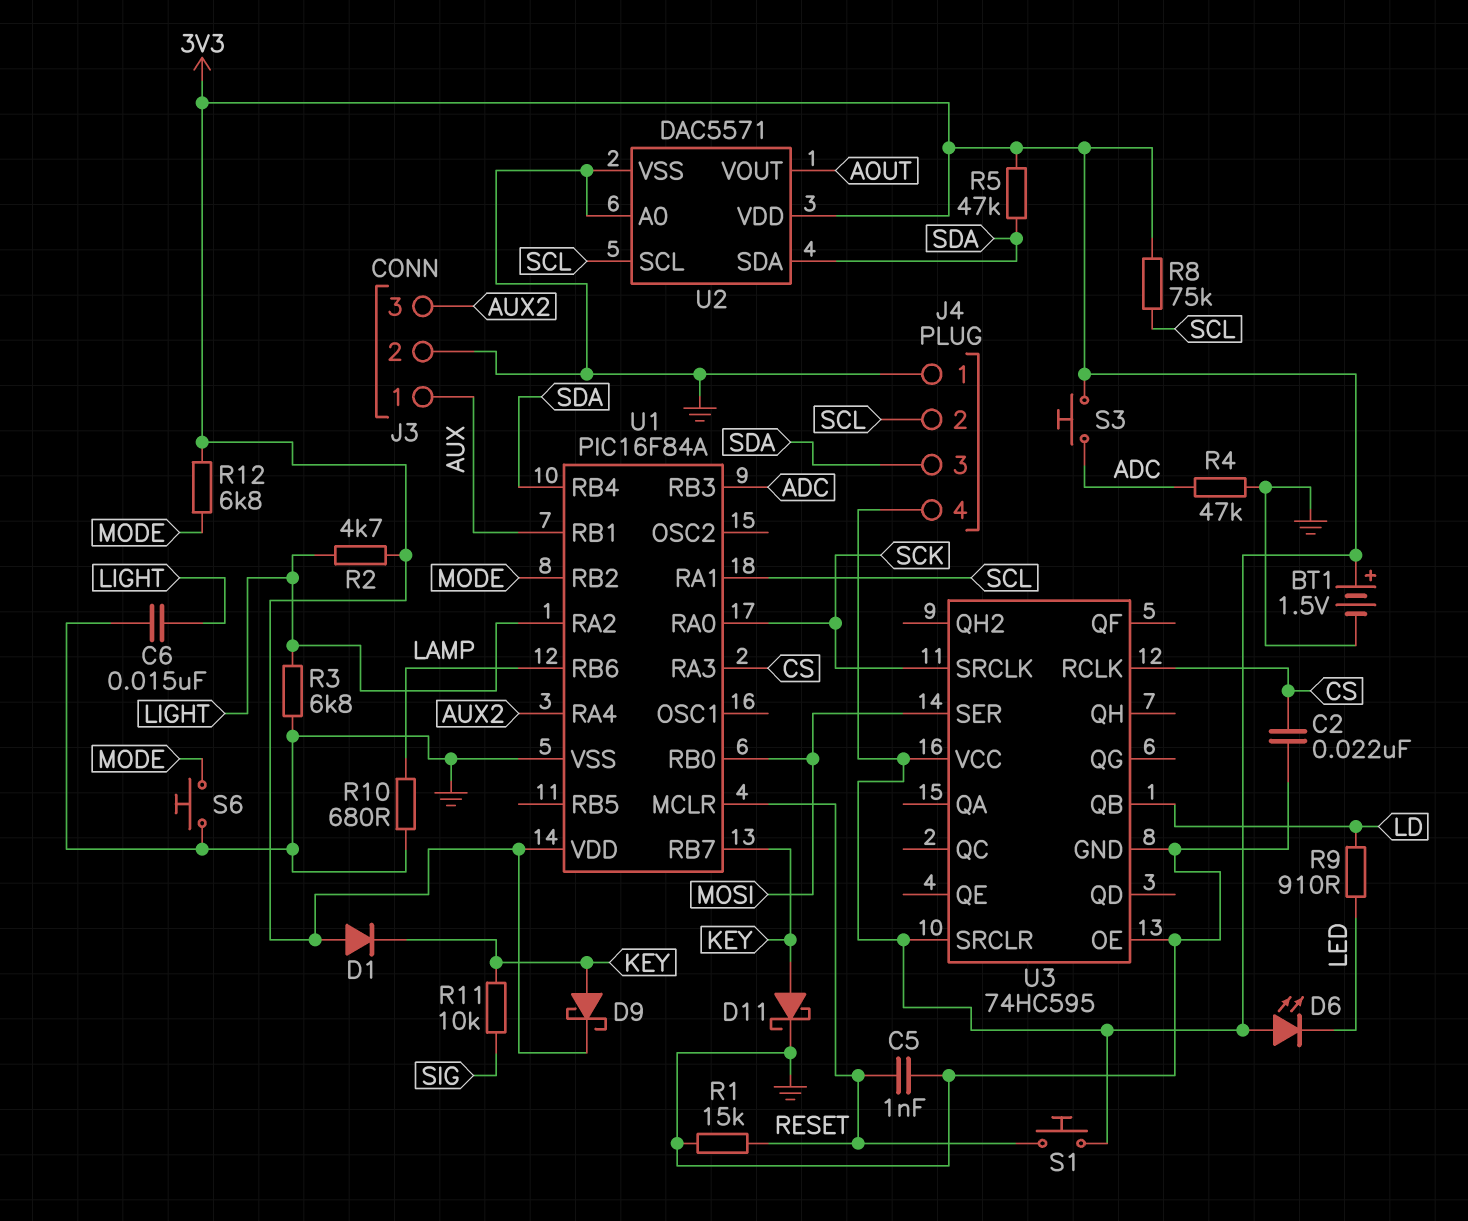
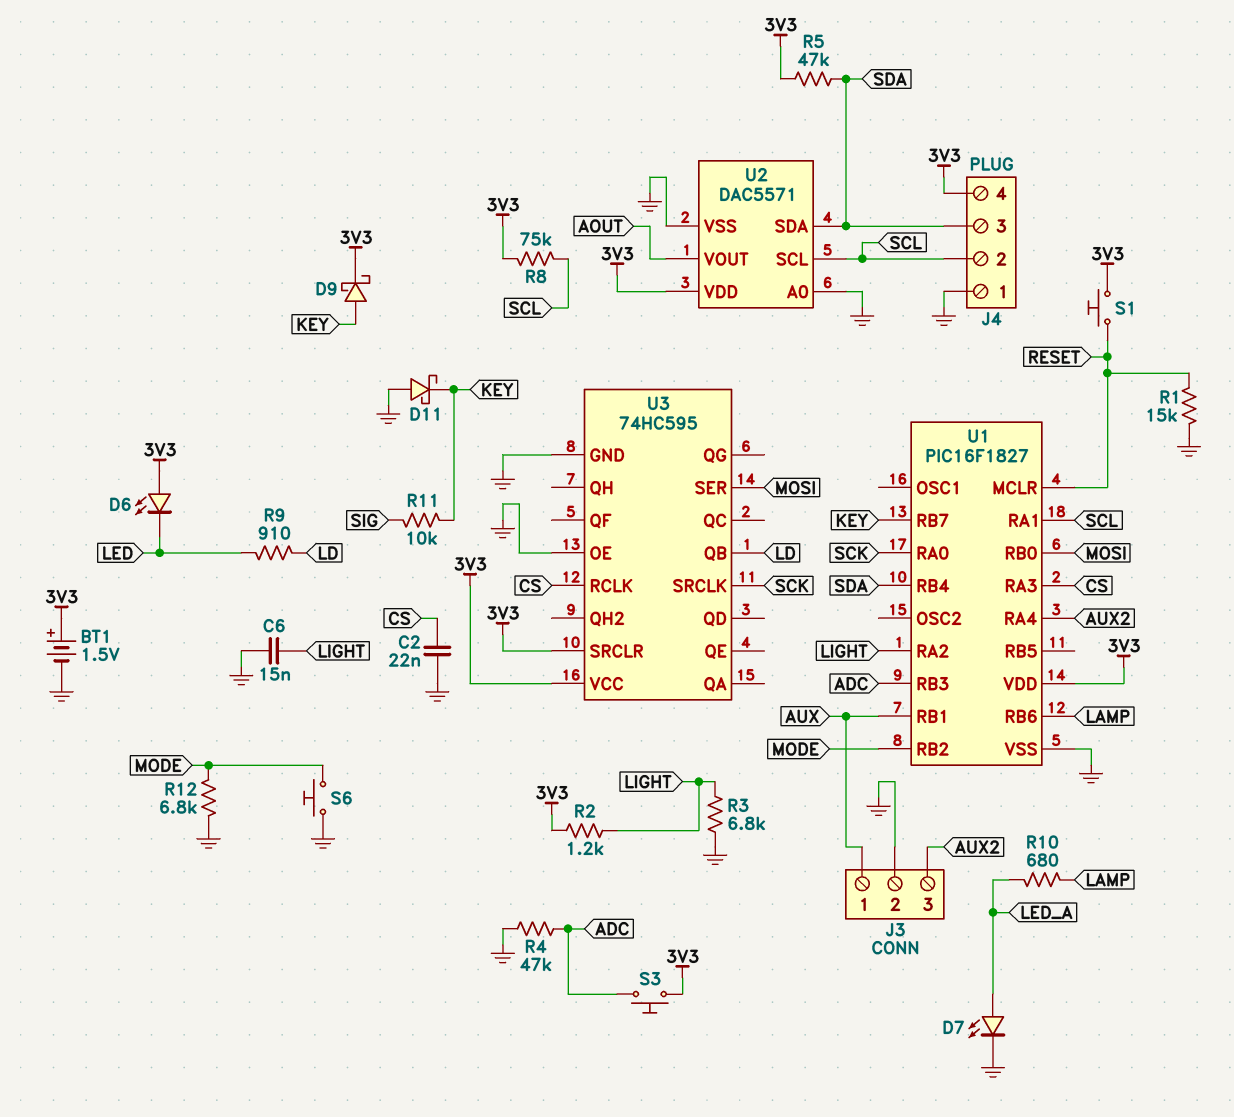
C5: 1nF (GND, RESET) -> none
D1: diode (A 3V3, K KEY) -> none
D7: none -> LED (A LED_A, K GND)
D11: schottky (A KEY, K GND) -> schottky (A GND, K KEY)
R2: 4.7k (3V3, LIGHT) -> 1.2k (3V3, LIGHT)
R10: 680 (GND, LAMP) -> 680 (LAMP, LED_A)
R12: 6.8k (3V3, MODE) -> 6.8k (GND, MODE)
U1: PIC16F84A -> PIC16F1827

